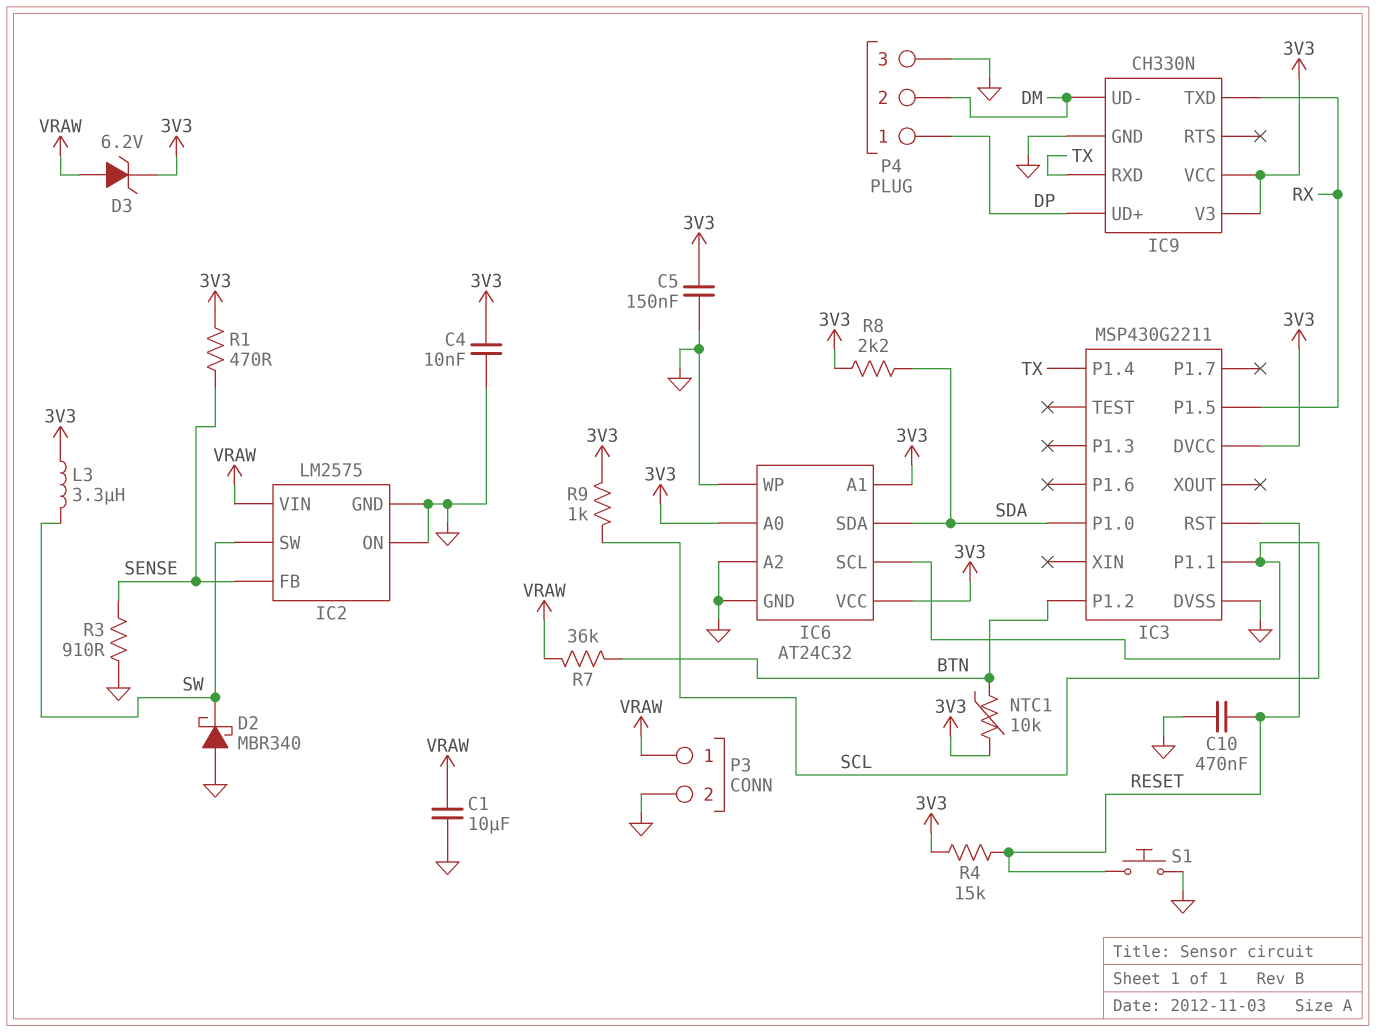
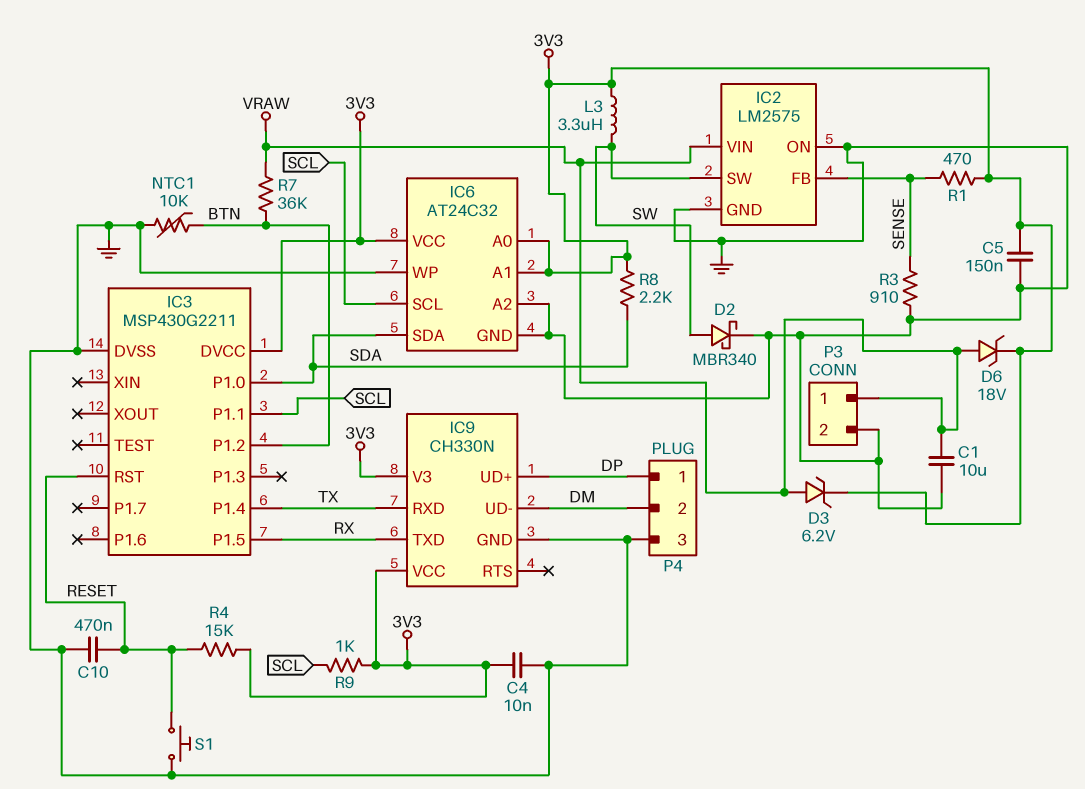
D2: schottky MBR340 (A GND, K SW) -> schottky MBR340 (A SW, K GND)
D6: none -> zener 18V (A VRAW, K 3V3)
NTC1: 10k (3V3, BTN) -> 10k (BTN, GND)

